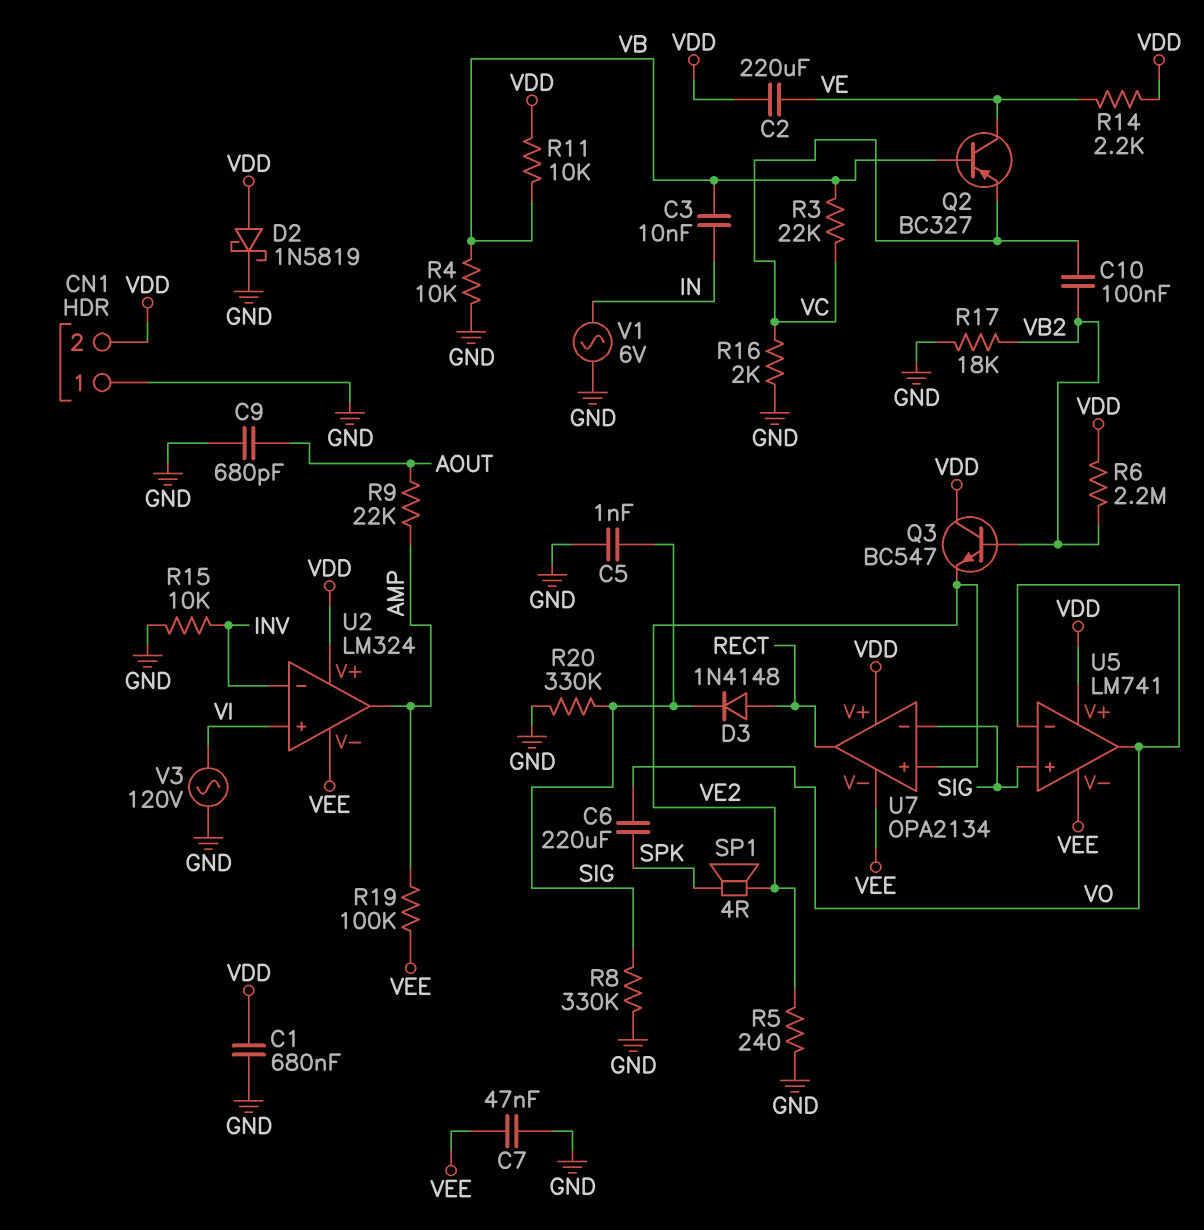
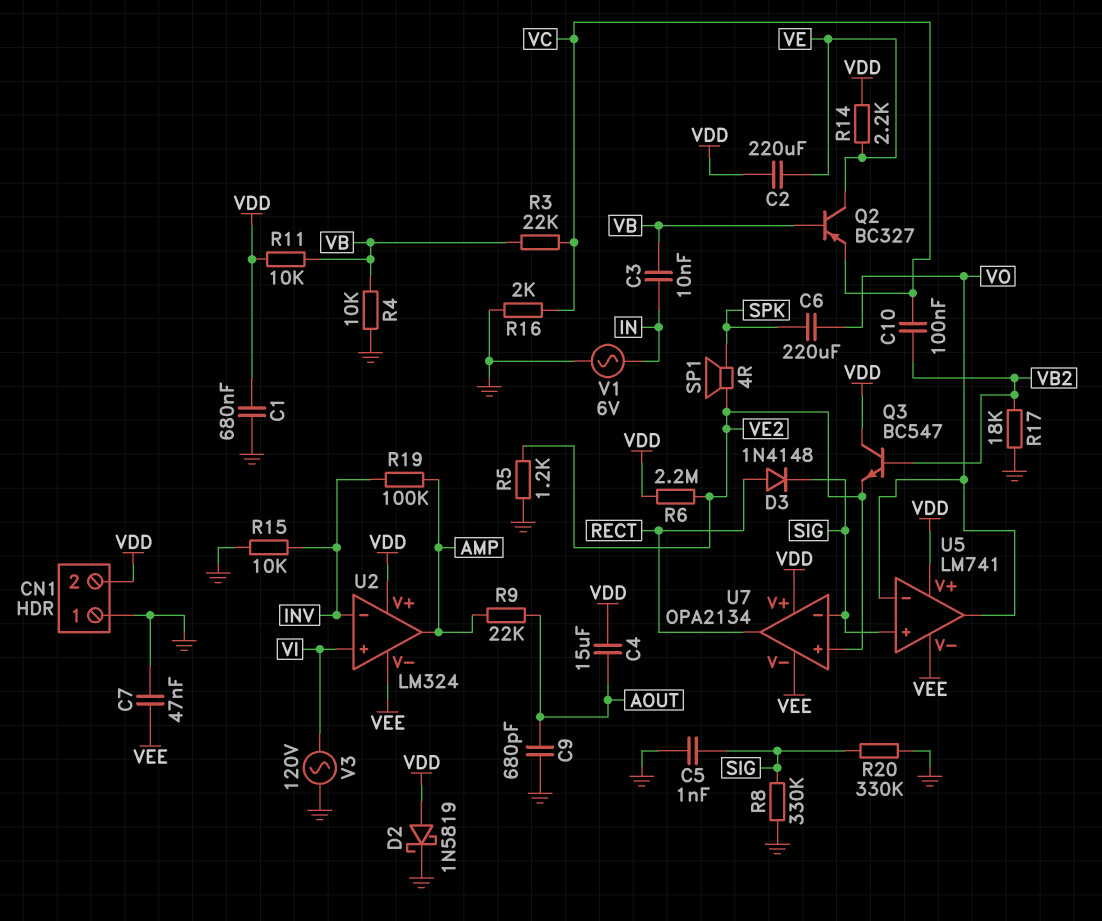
C4: none -> 15uF (AOUT, VDD)
R5: 240 (GND, VE2) -> 1.2k (GND, VE2)
R6: 2.2M (VB2, VDD) -> 2.2M (VDD, VE2)
R19: 100k (AMP, VEE) -> 100k (AMP, INV)

